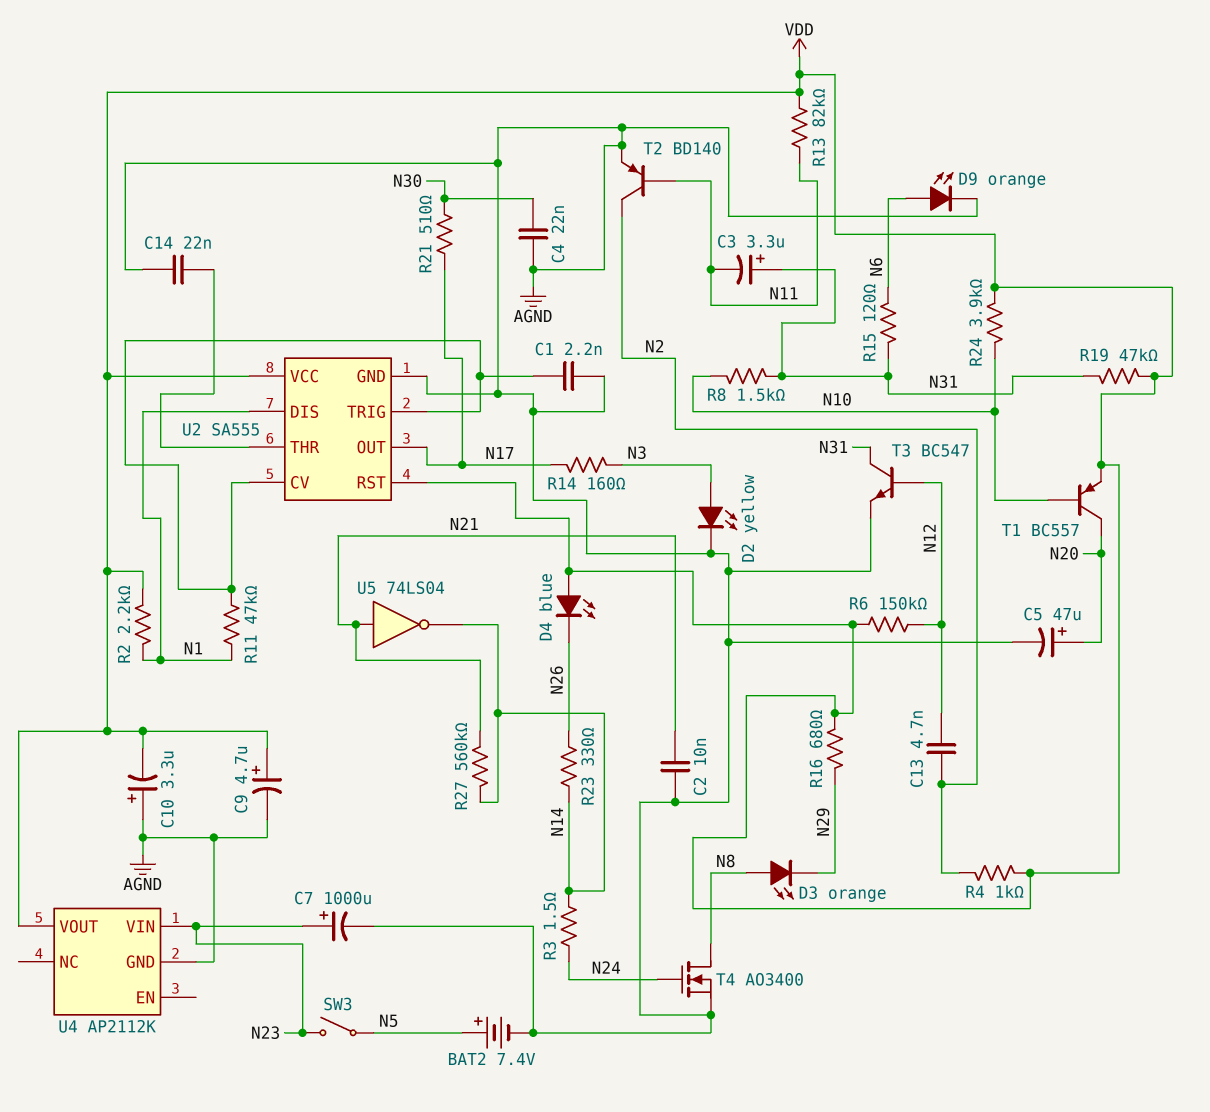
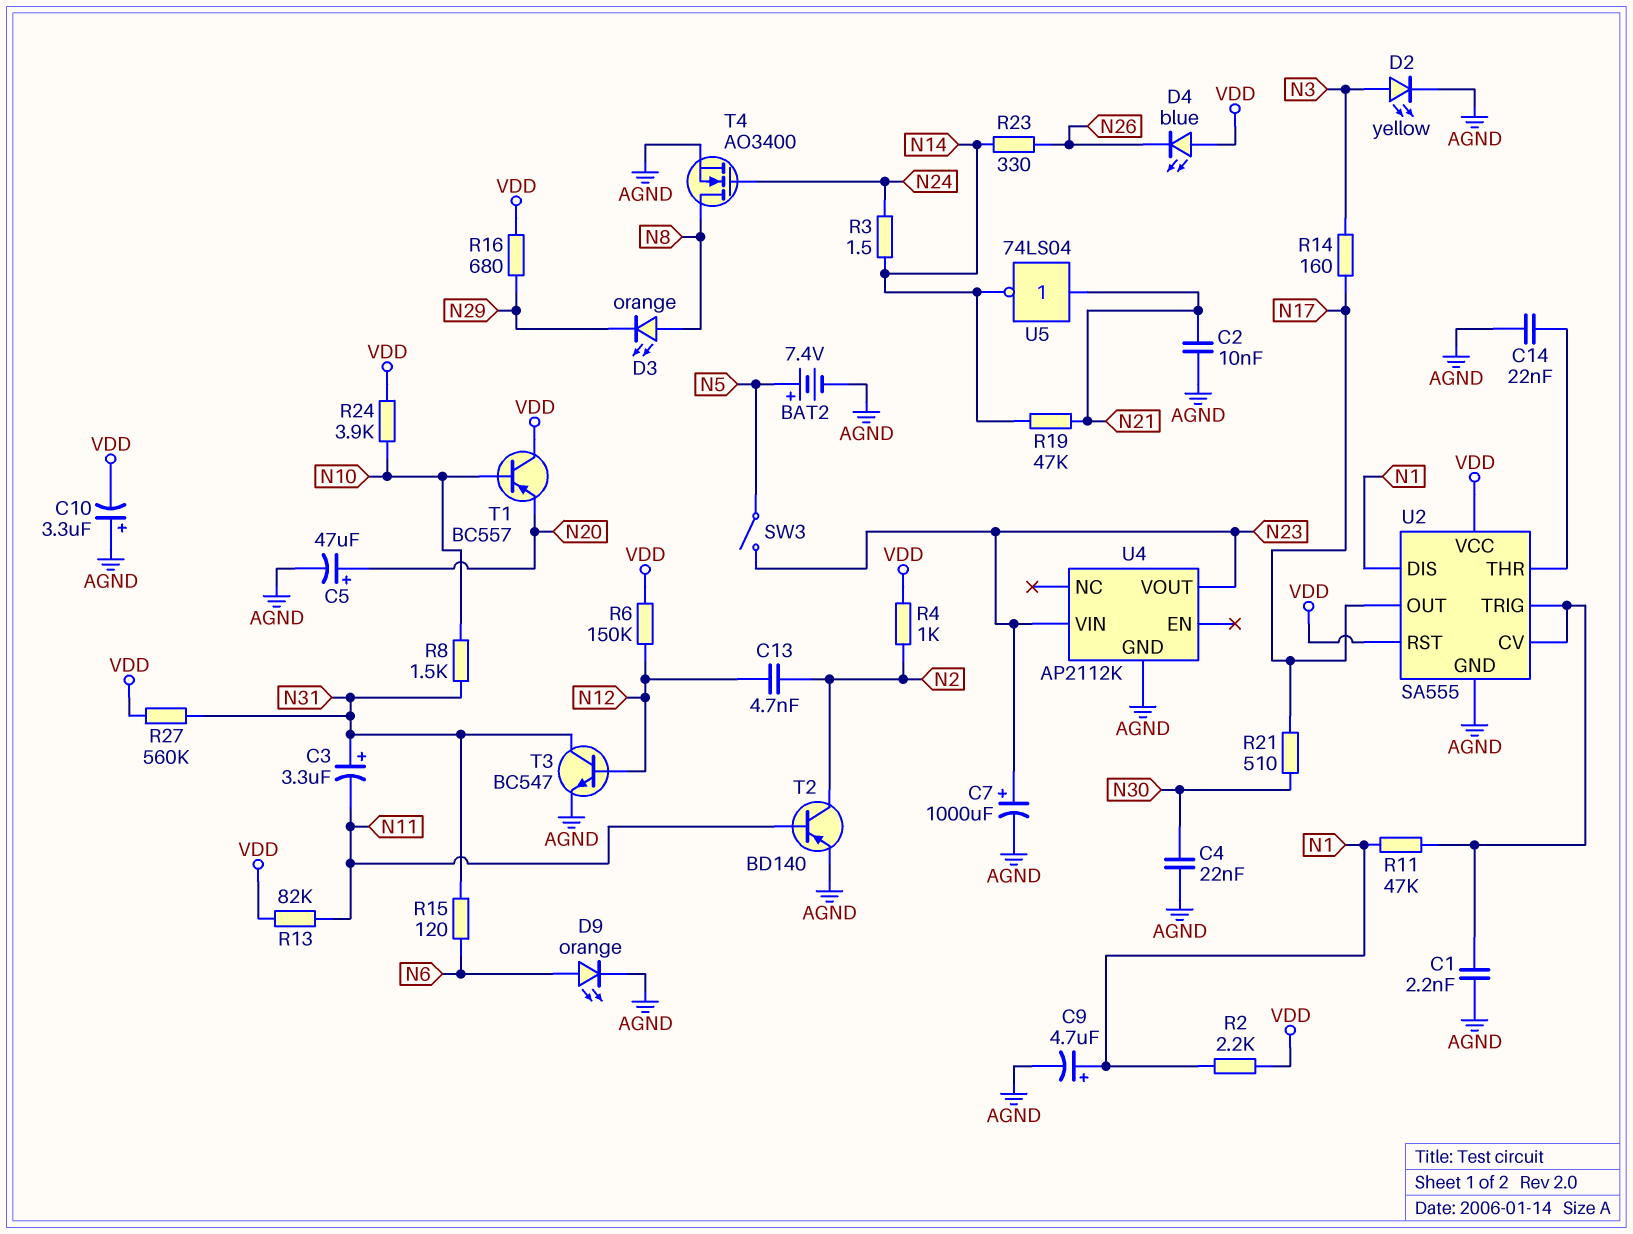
C9: 4.7uF (plus VDD, minus AGND) -> 4.7uF (plus N1, minus AGND)
R19: 47k (N31, VDD) -> 47k (N14, N21)
R27: 560k (N14, N21) -> 560k (N31, VDD)
T1: PNP BC557 (B N10, C N20, E VDD) -> PNP BC557 (B N10, C VDD, E N20)
U4 pin VOUT: VDD -> N23

